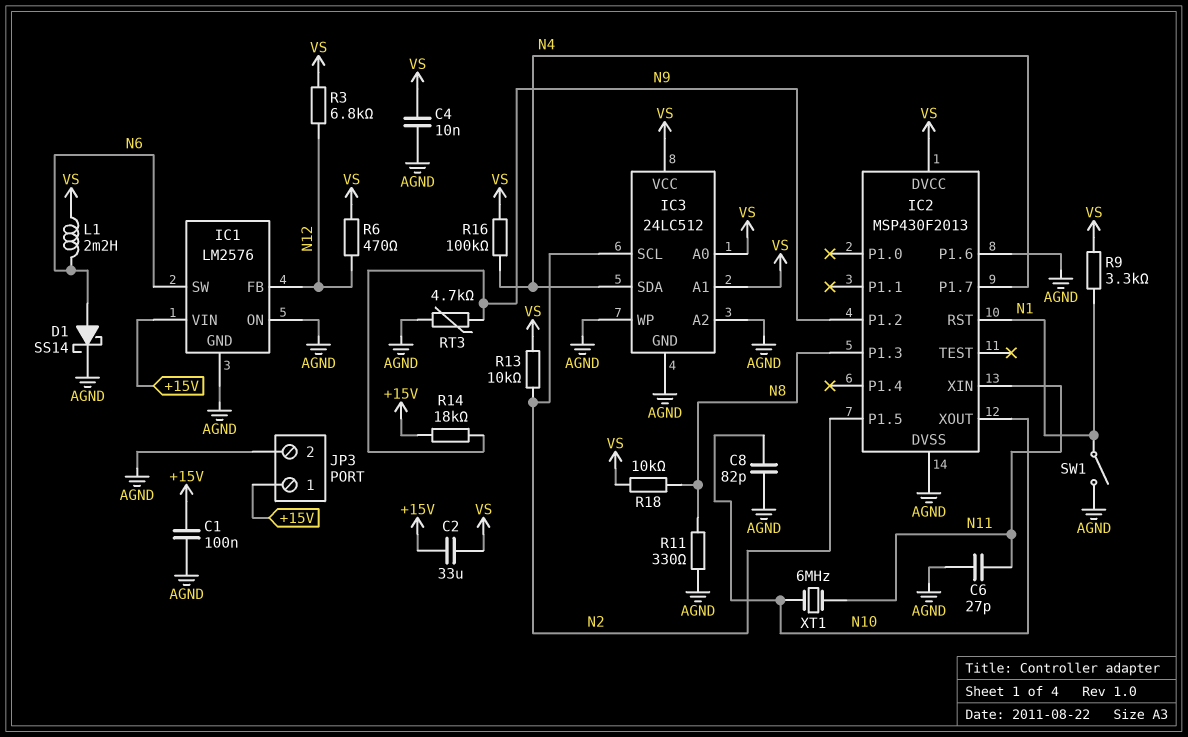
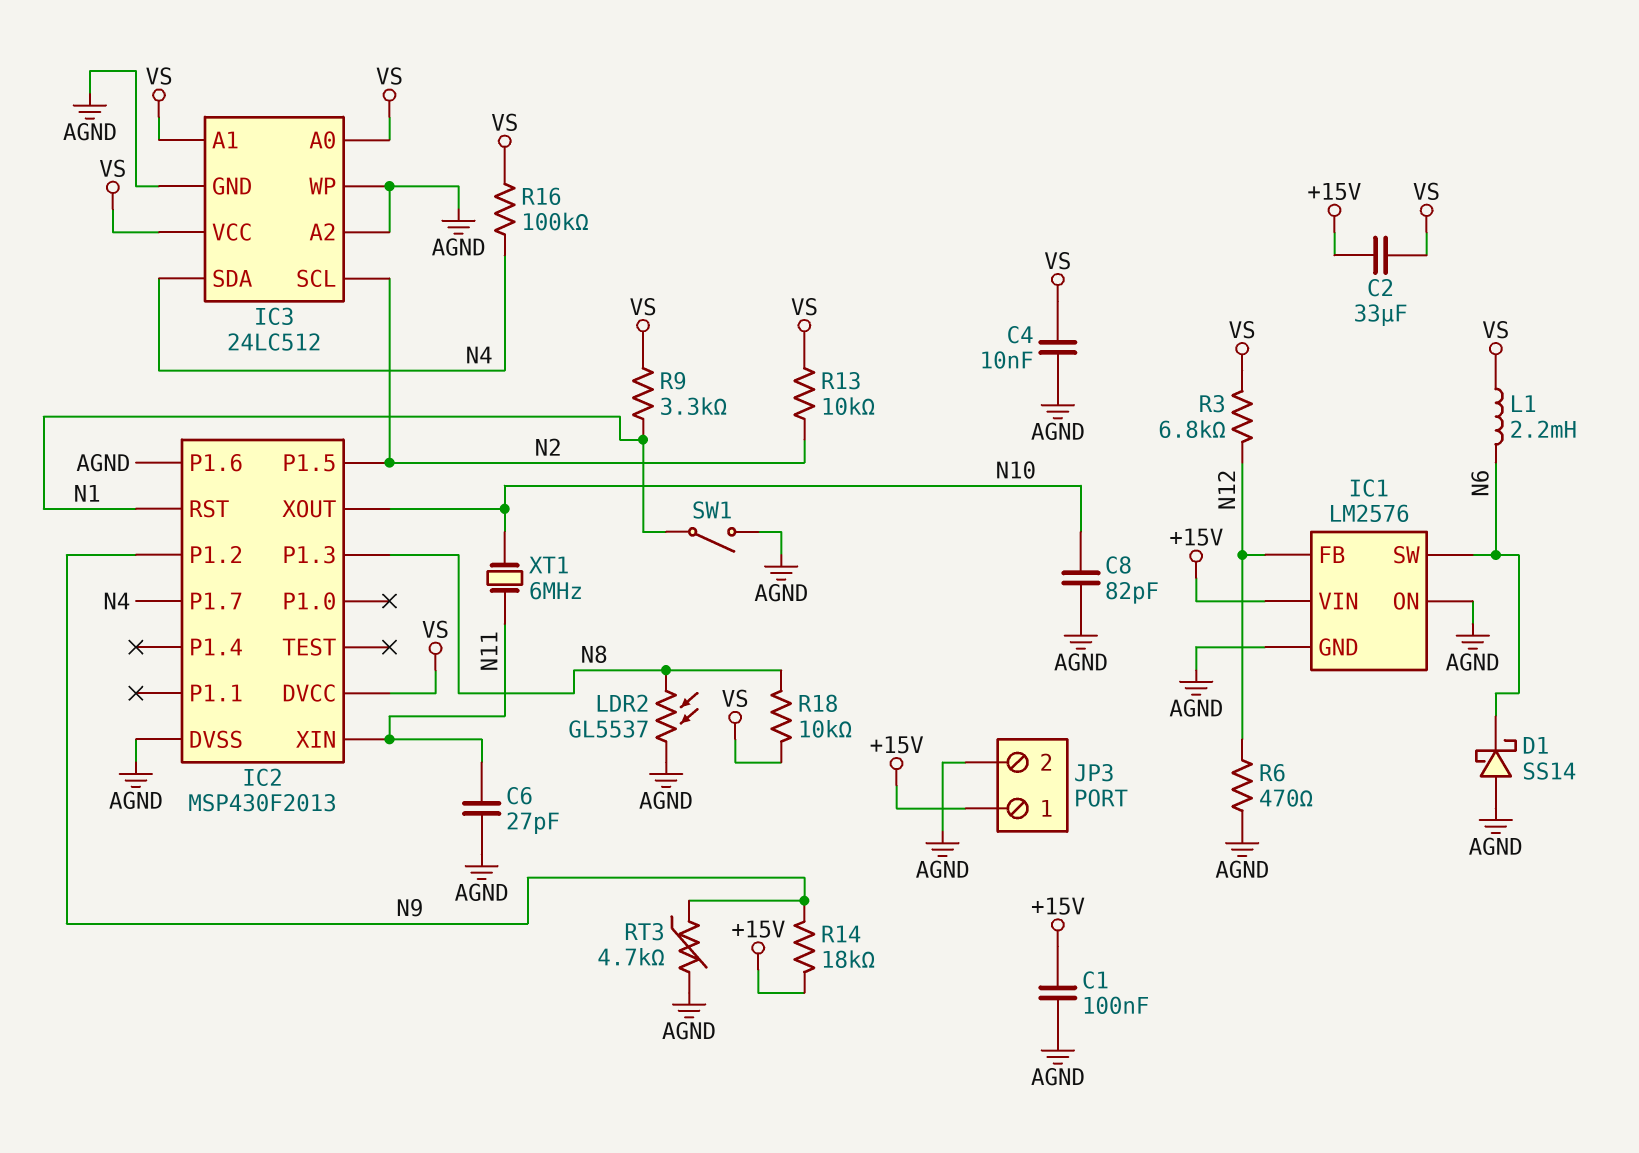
D1: schottky SS14 (A N6, K AGND) -> schottky SS14 (A AGND, K N6)
LDR2: none -> GL5537 (AGND, N8)
R6: 470 (N12, VS) -> 470 (AGND, N12)
R11: 330 (AGND, N8) -> none

